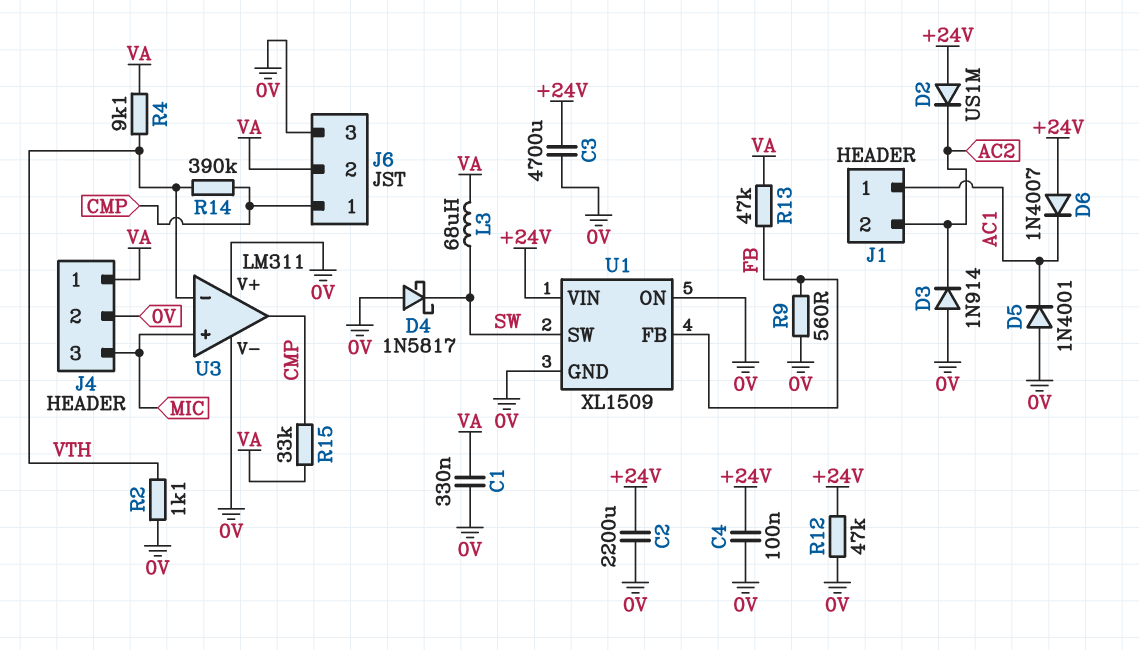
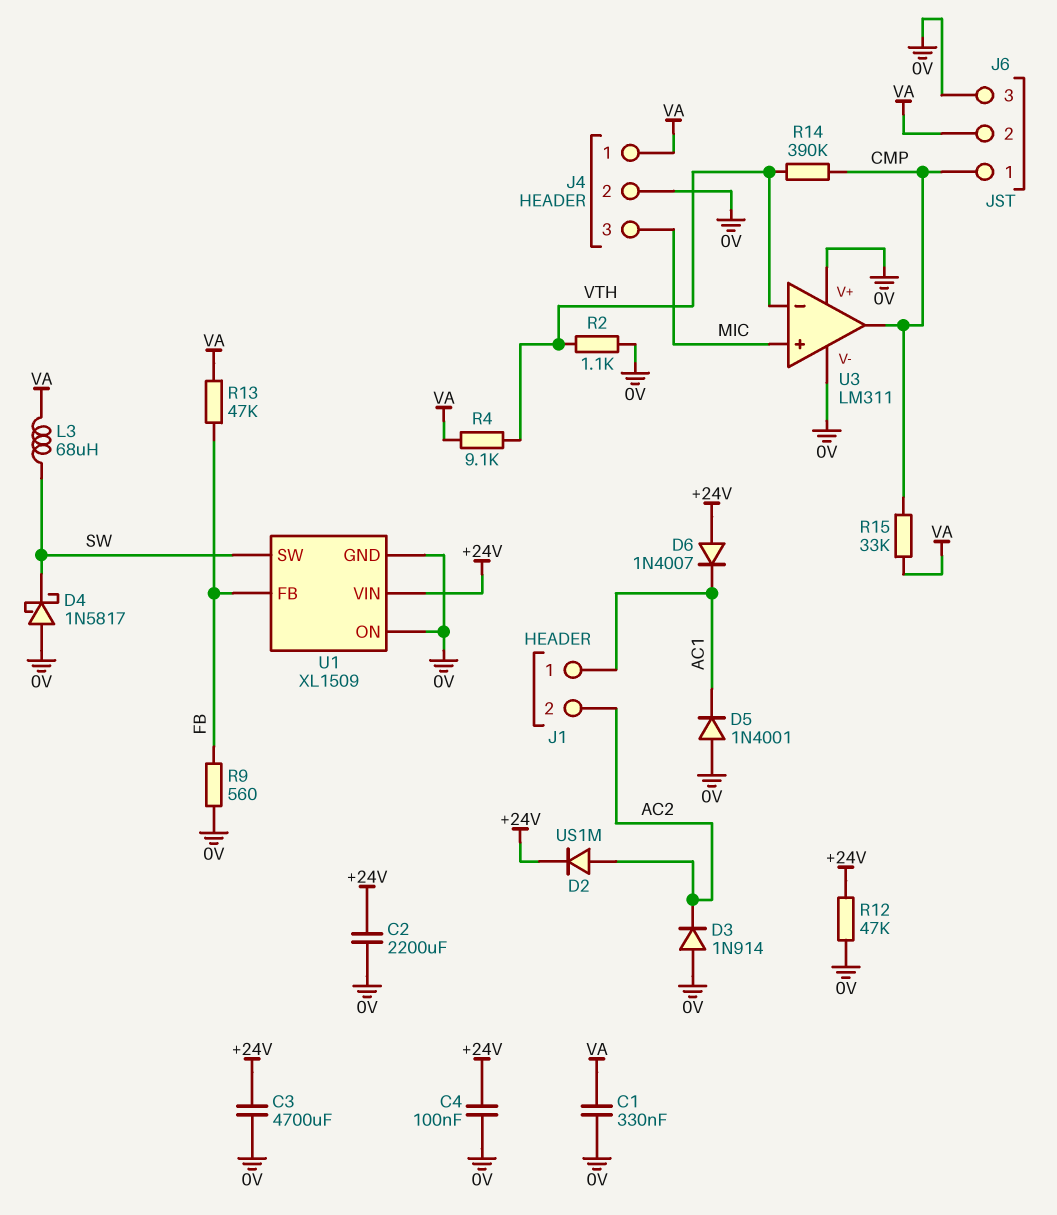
D2: diode US1M (A +24V, K AC2) -> diode US1M (A AC2, K +24V)

